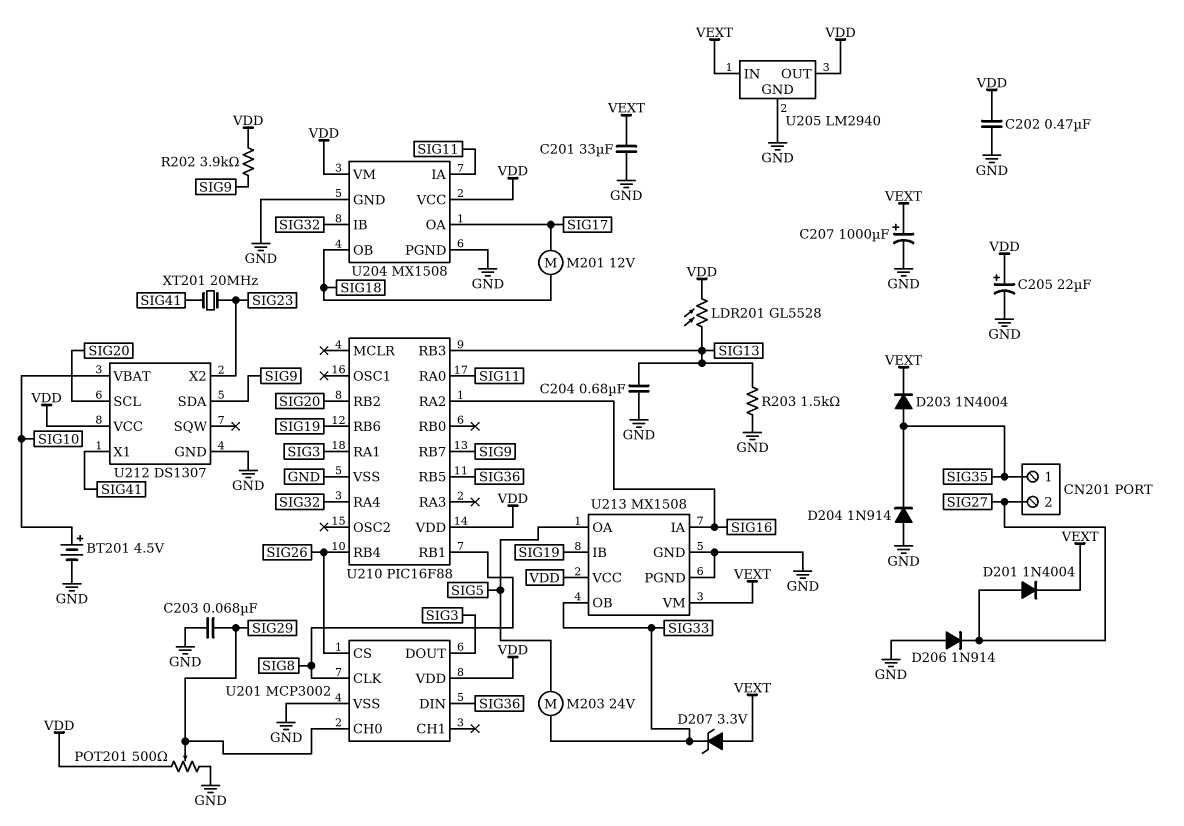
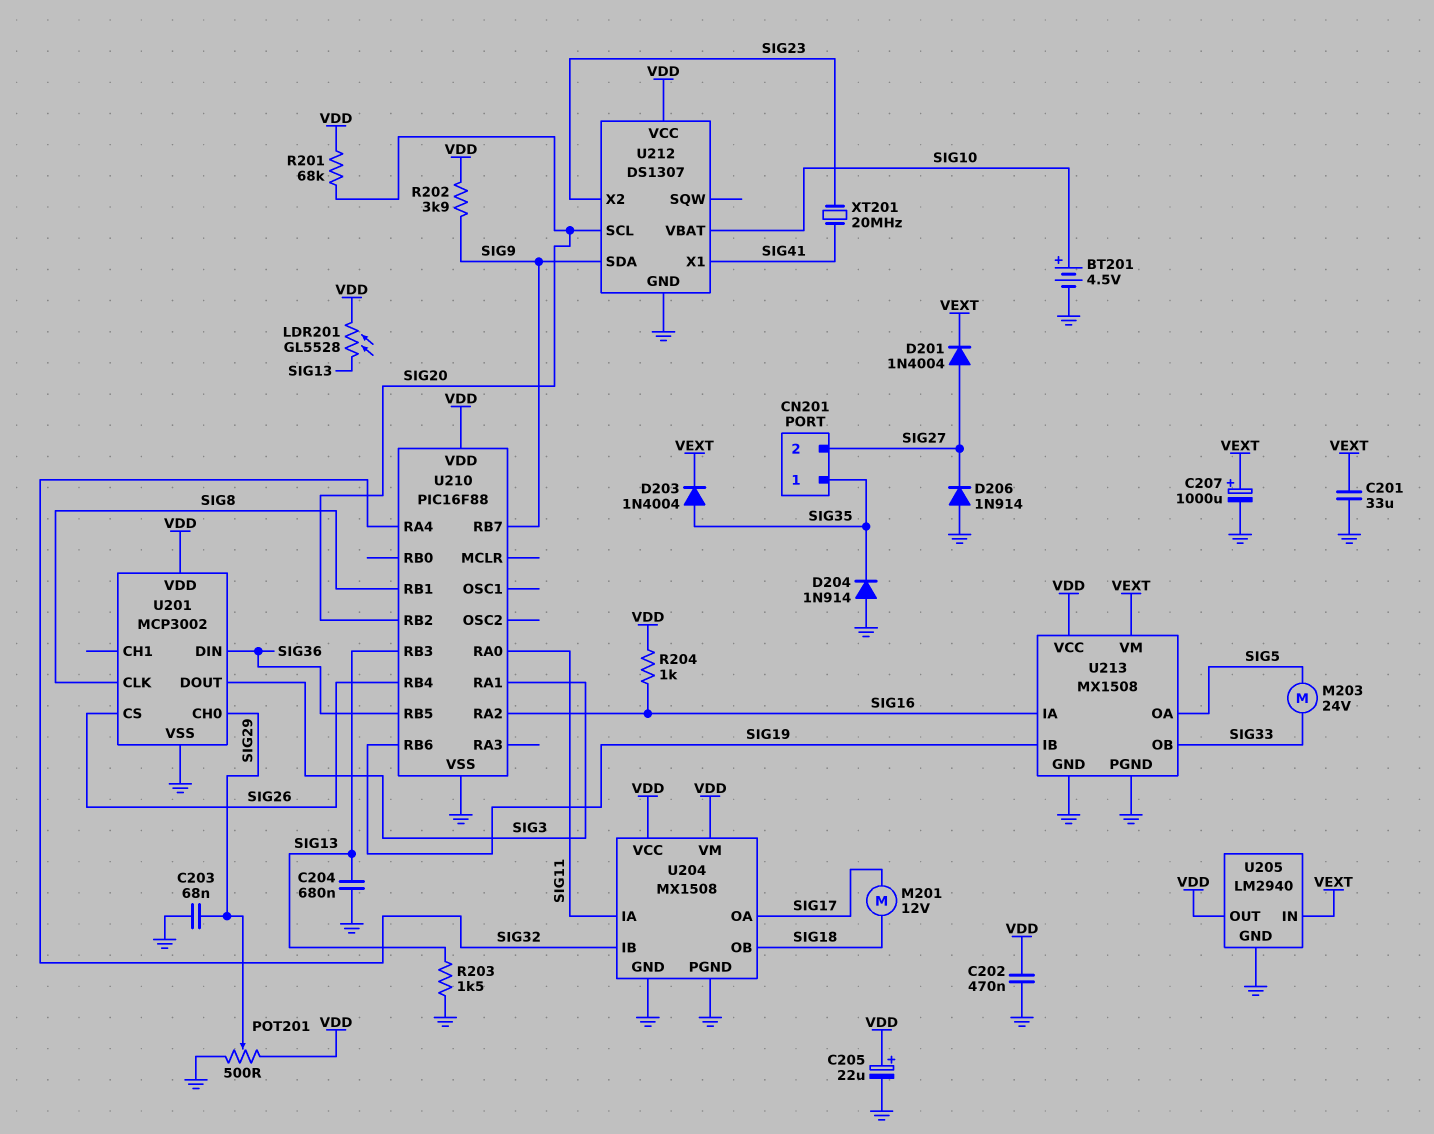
D207: zener 3.3V (A VEXT, K SIG33) -> none
R201: none -> 68k (SIG20, VDD)
R204: none -> 1k (SIG16, VDD)

